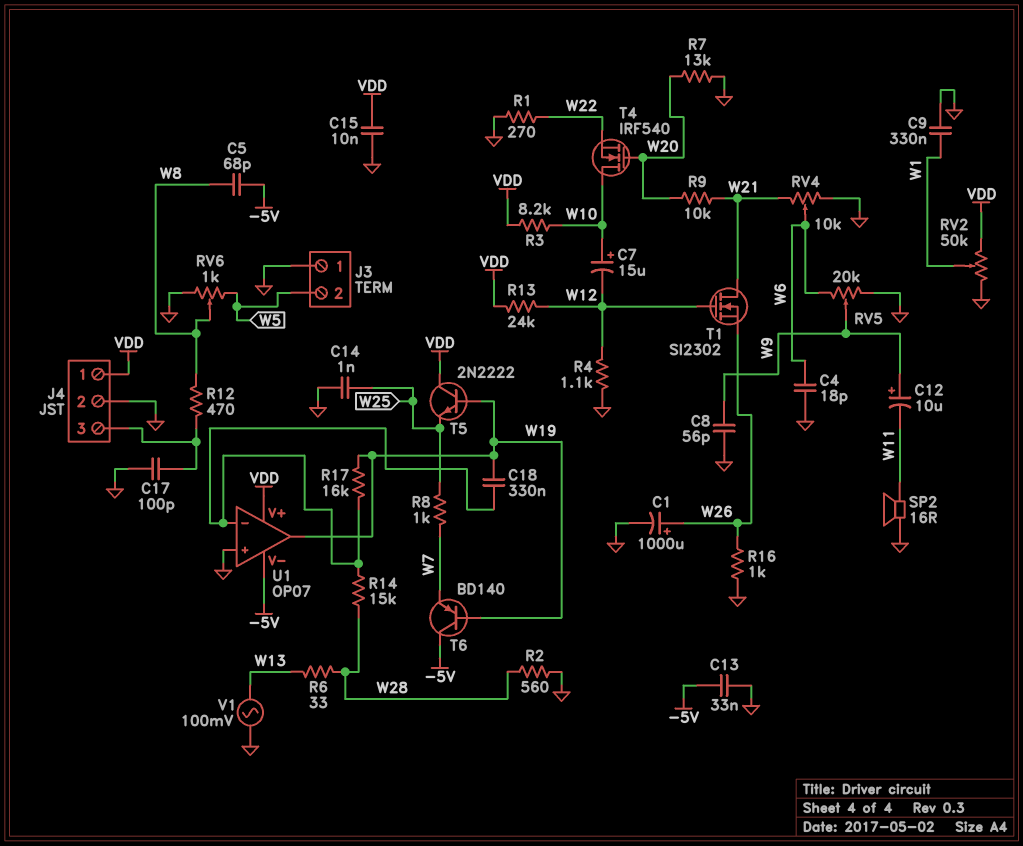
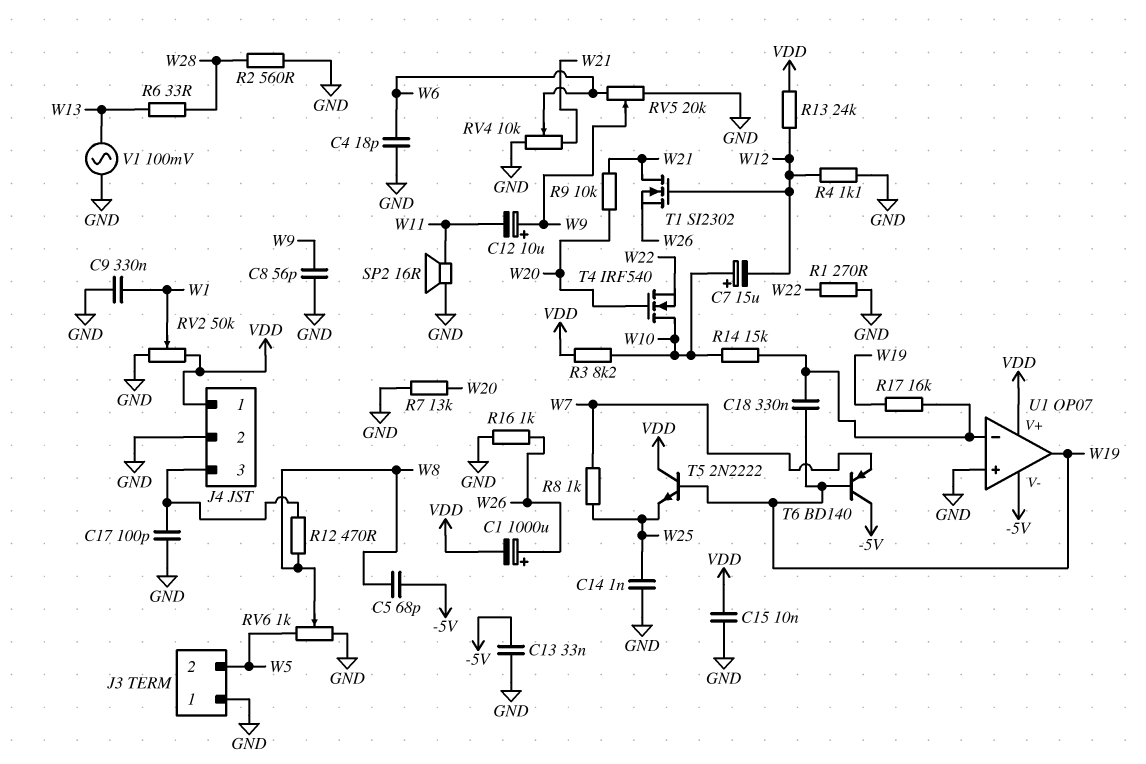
C1: 1000uF (plus W26, minus GND) -> 1000uF (plus W26, minus VDD)
R14: 15k (U1/in-, W28) -> 15k (U1/in-, W10)

